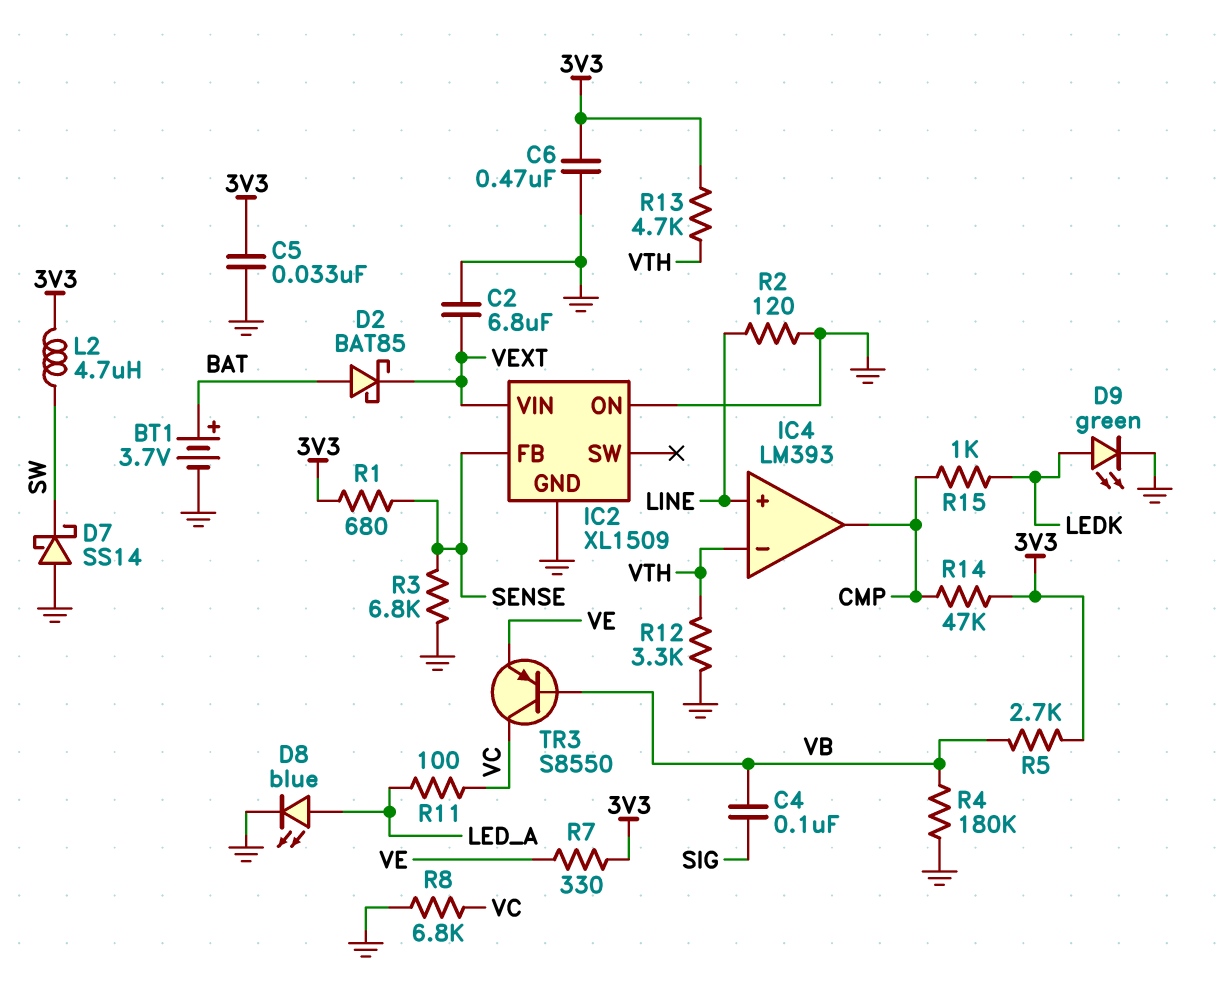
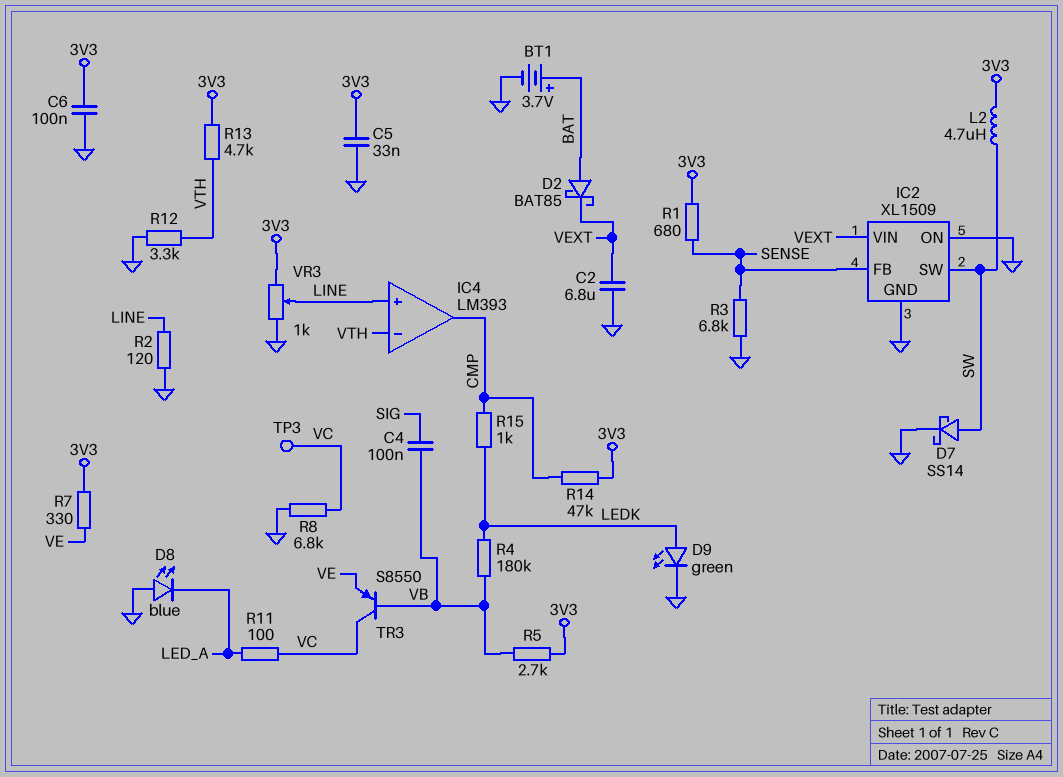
C6: 470nF (3V3, GND) -> 100nF (3V3, GND)
D7: schottky SS14 (A GND, K SW) -> schottky SS14 (A SW, K GND)
D8: LED blue (A LED_A, K GND) -> LED blue (A GND, K LED_A)
IC2 pin SW: none -> SW
R4: 180k (GND, VB) -> 180k (LEDK, VB)
TP3: none -> test point (VC)
VR3: none -> 1k (3V3, GND, wiper LINE)

